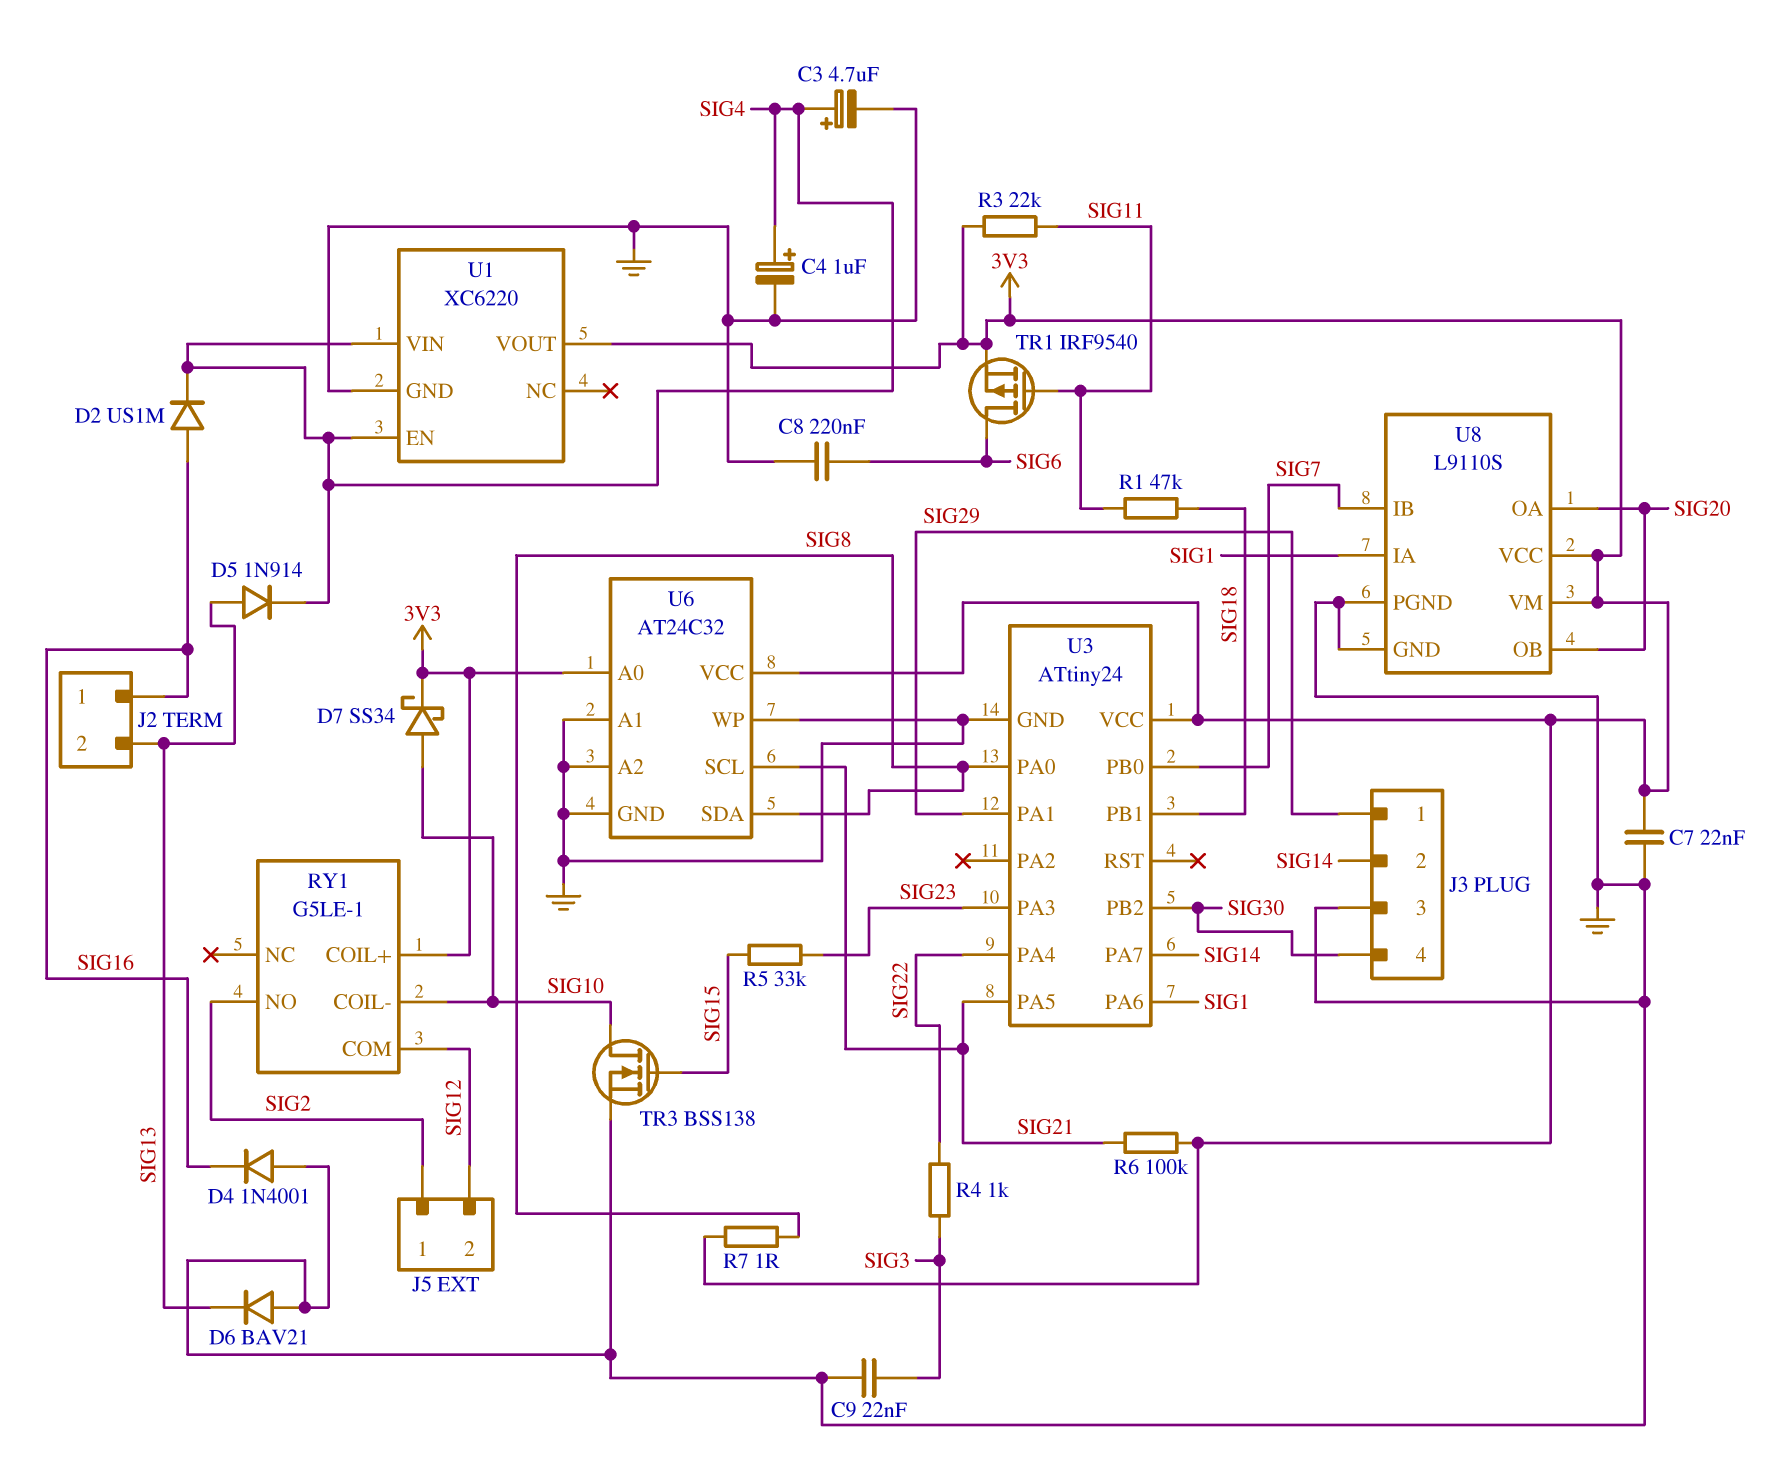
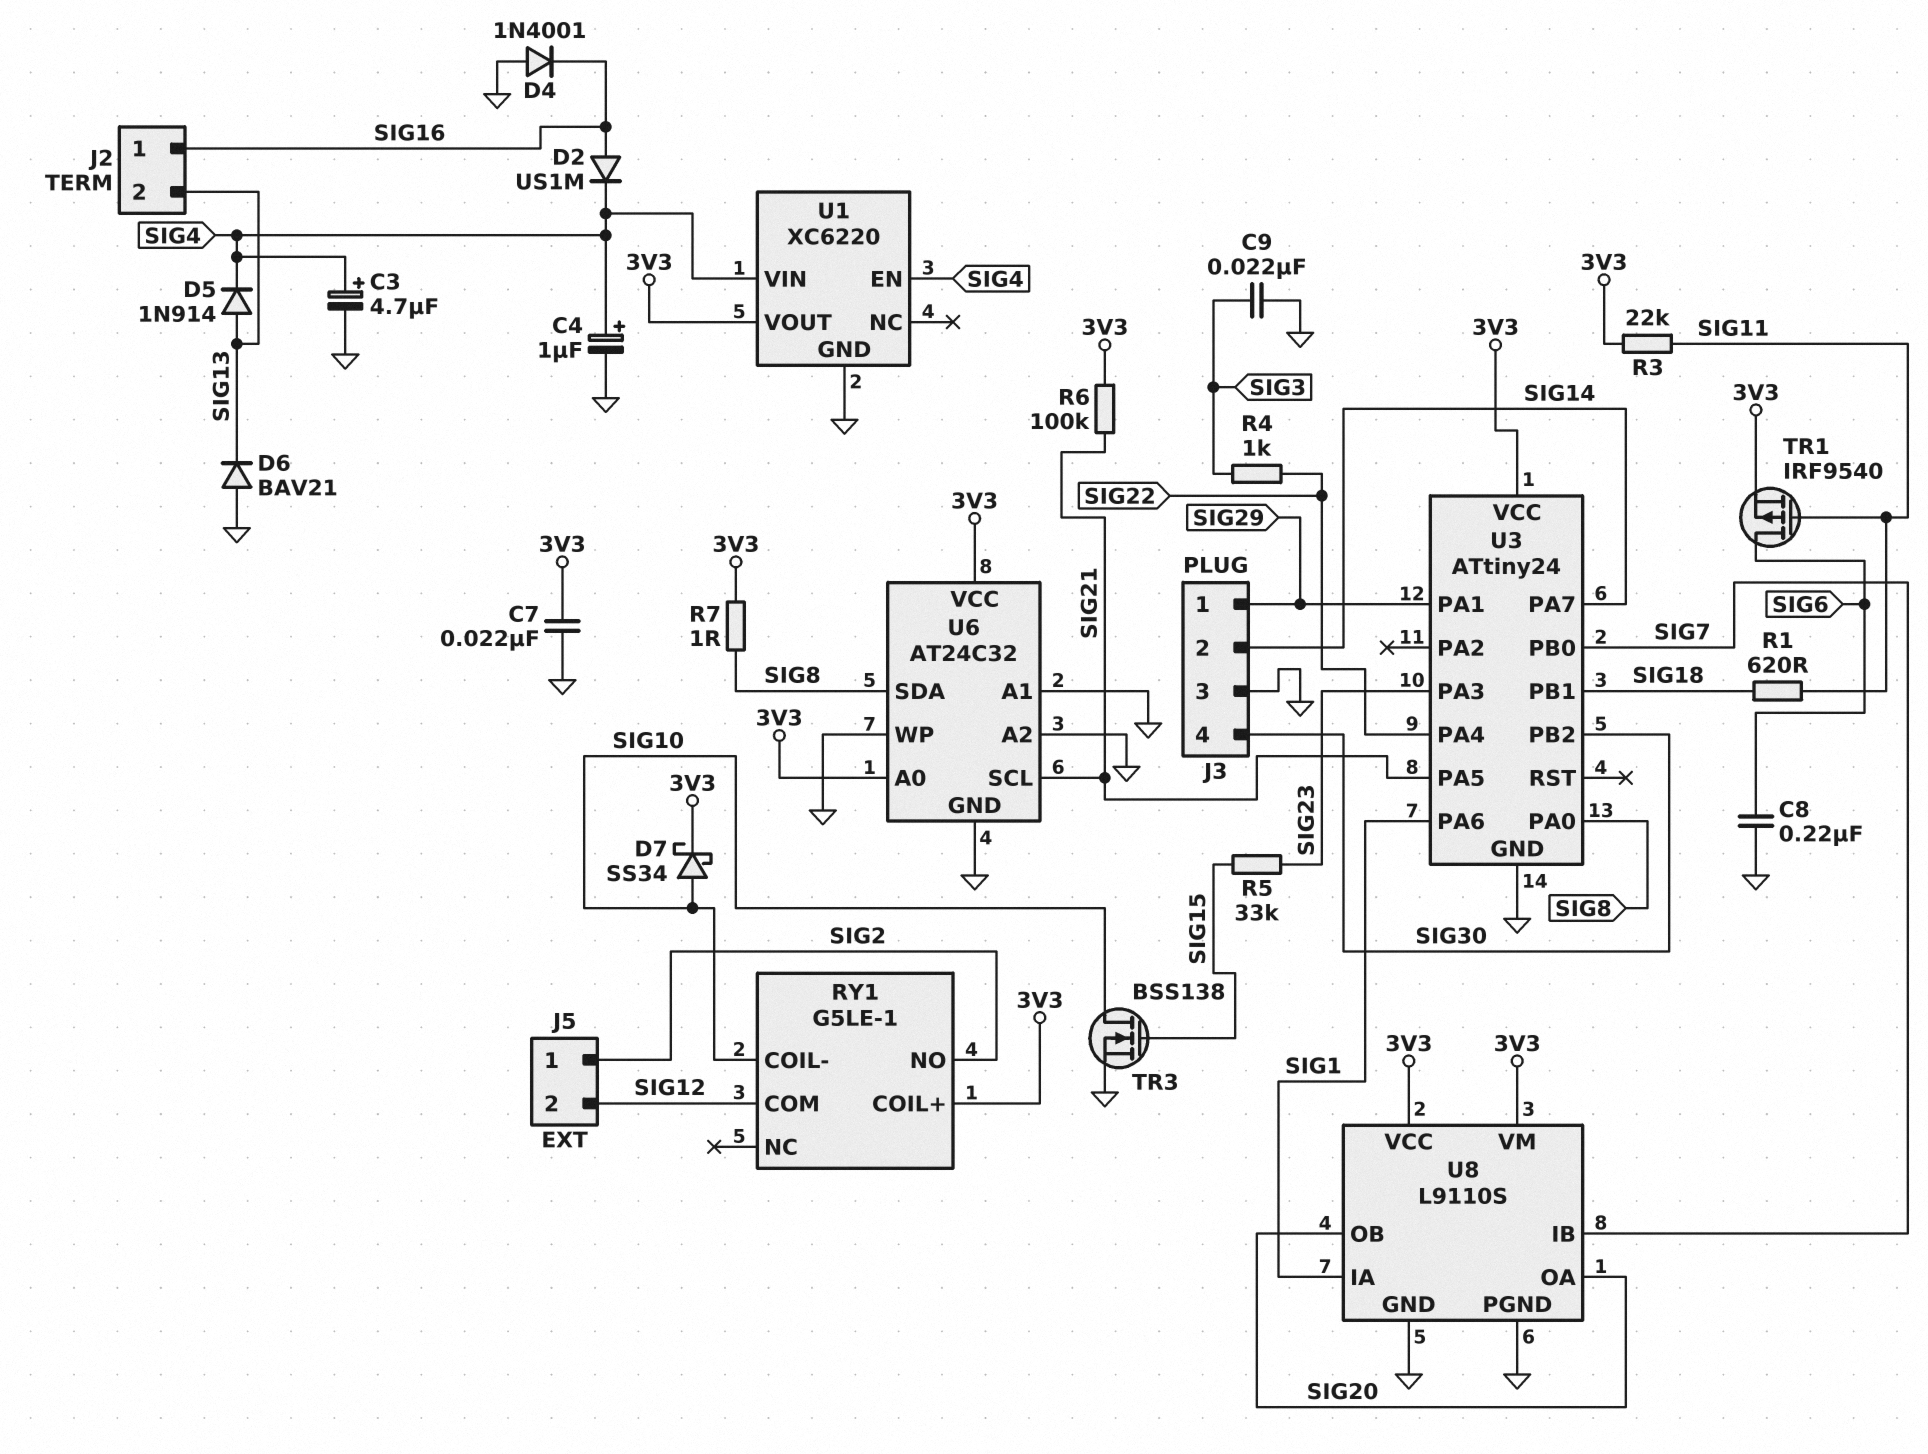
R1: 47k (SIG11, SIG18) -> 620 (SIG11, SIG18)

